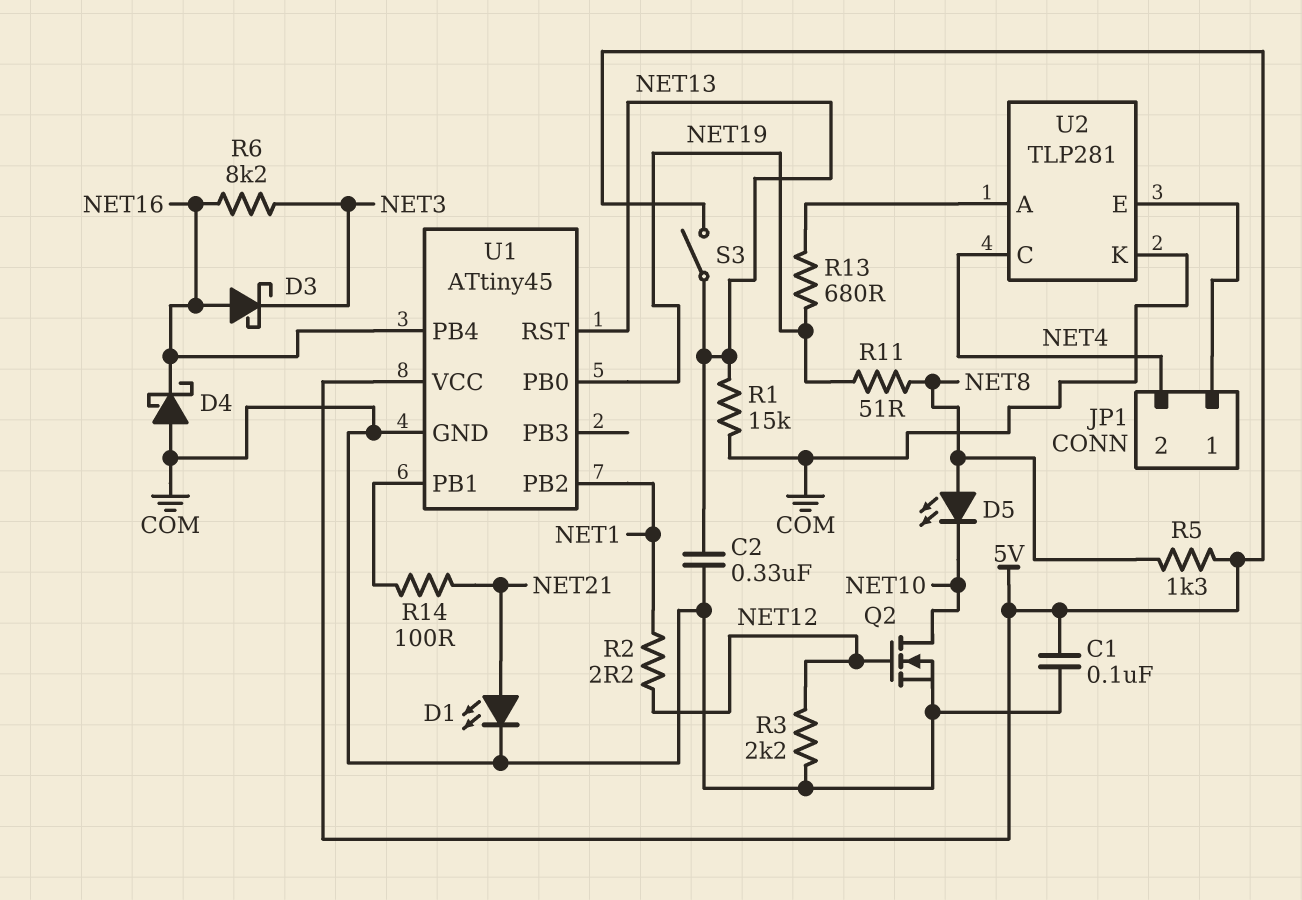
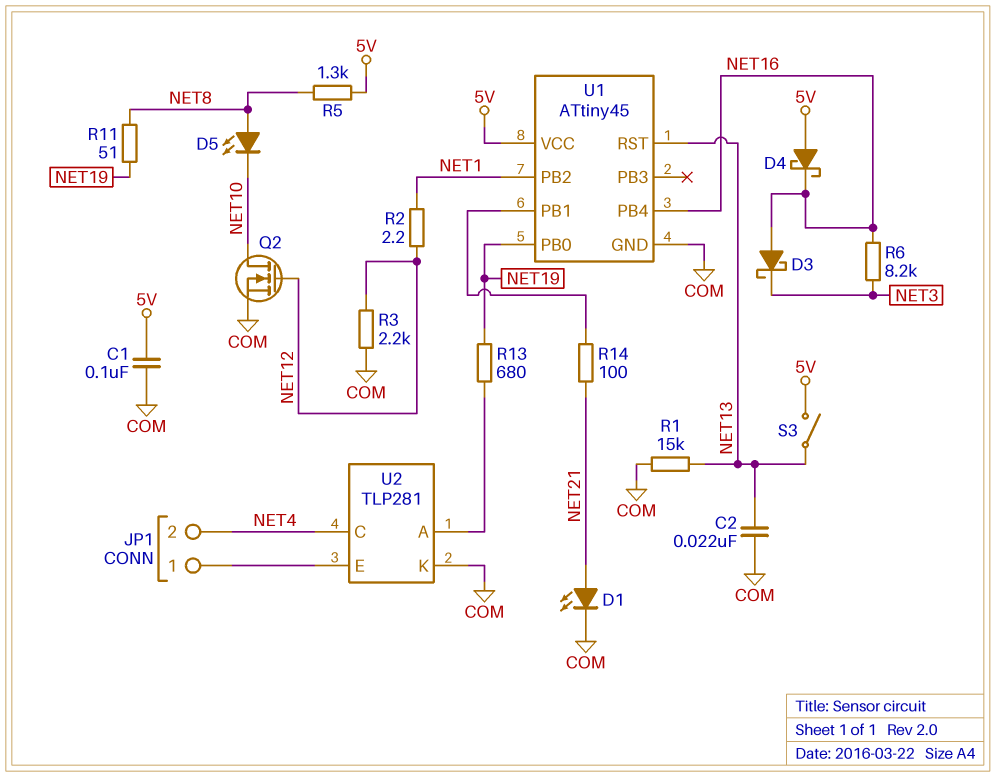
C2: 330nF (COM, NET13) -> 22nF (COM, NET13)
D4: schottky (A COM, K NET16) -> schottky (A 5V, K NET16)

